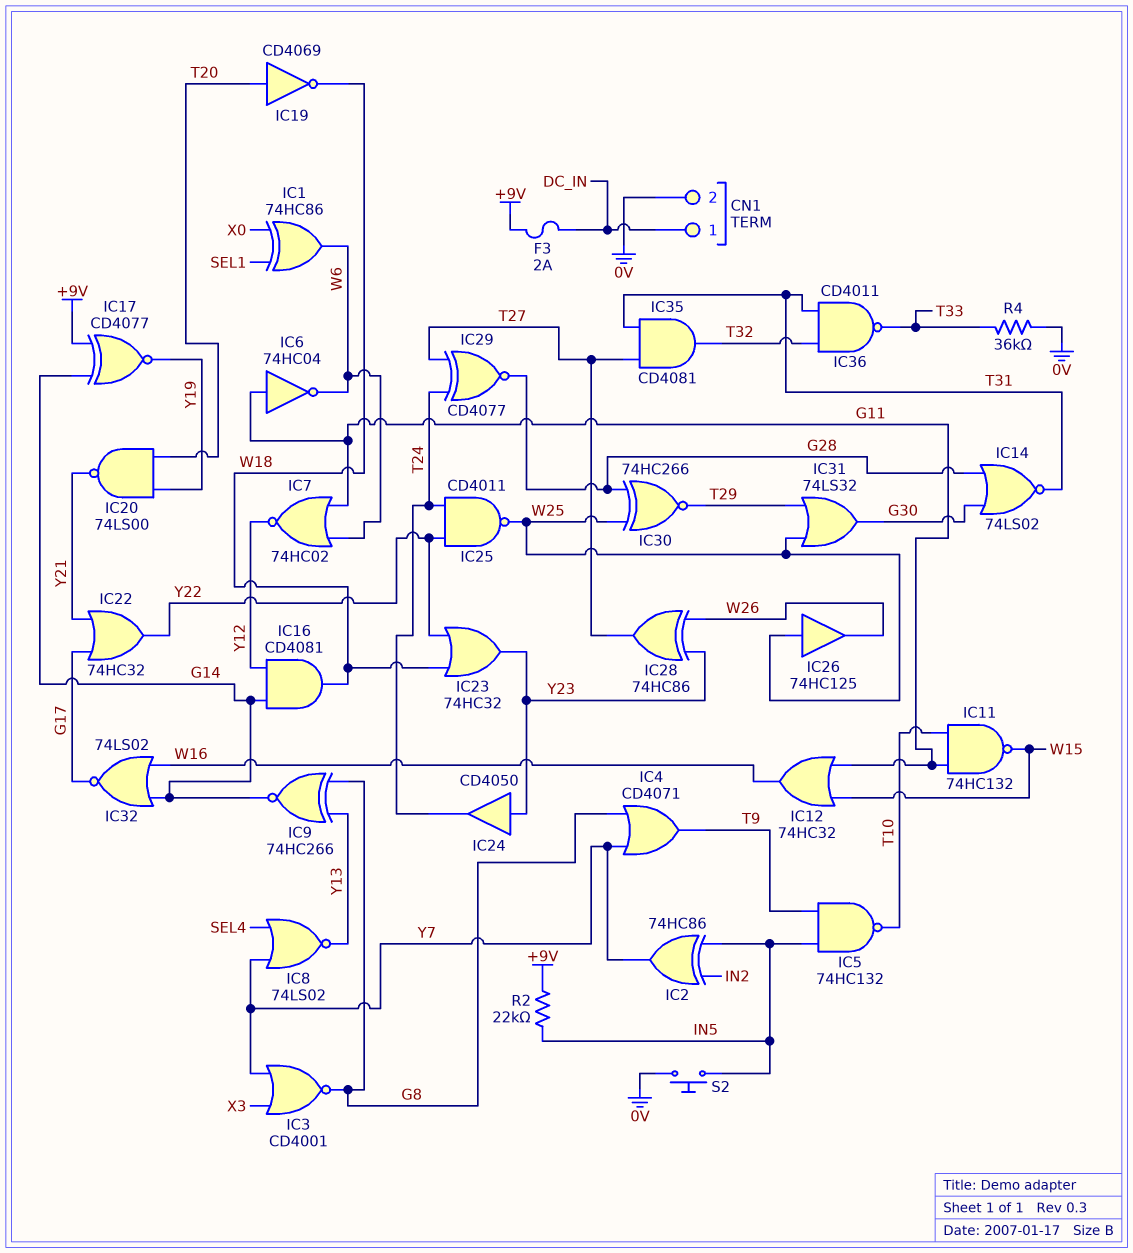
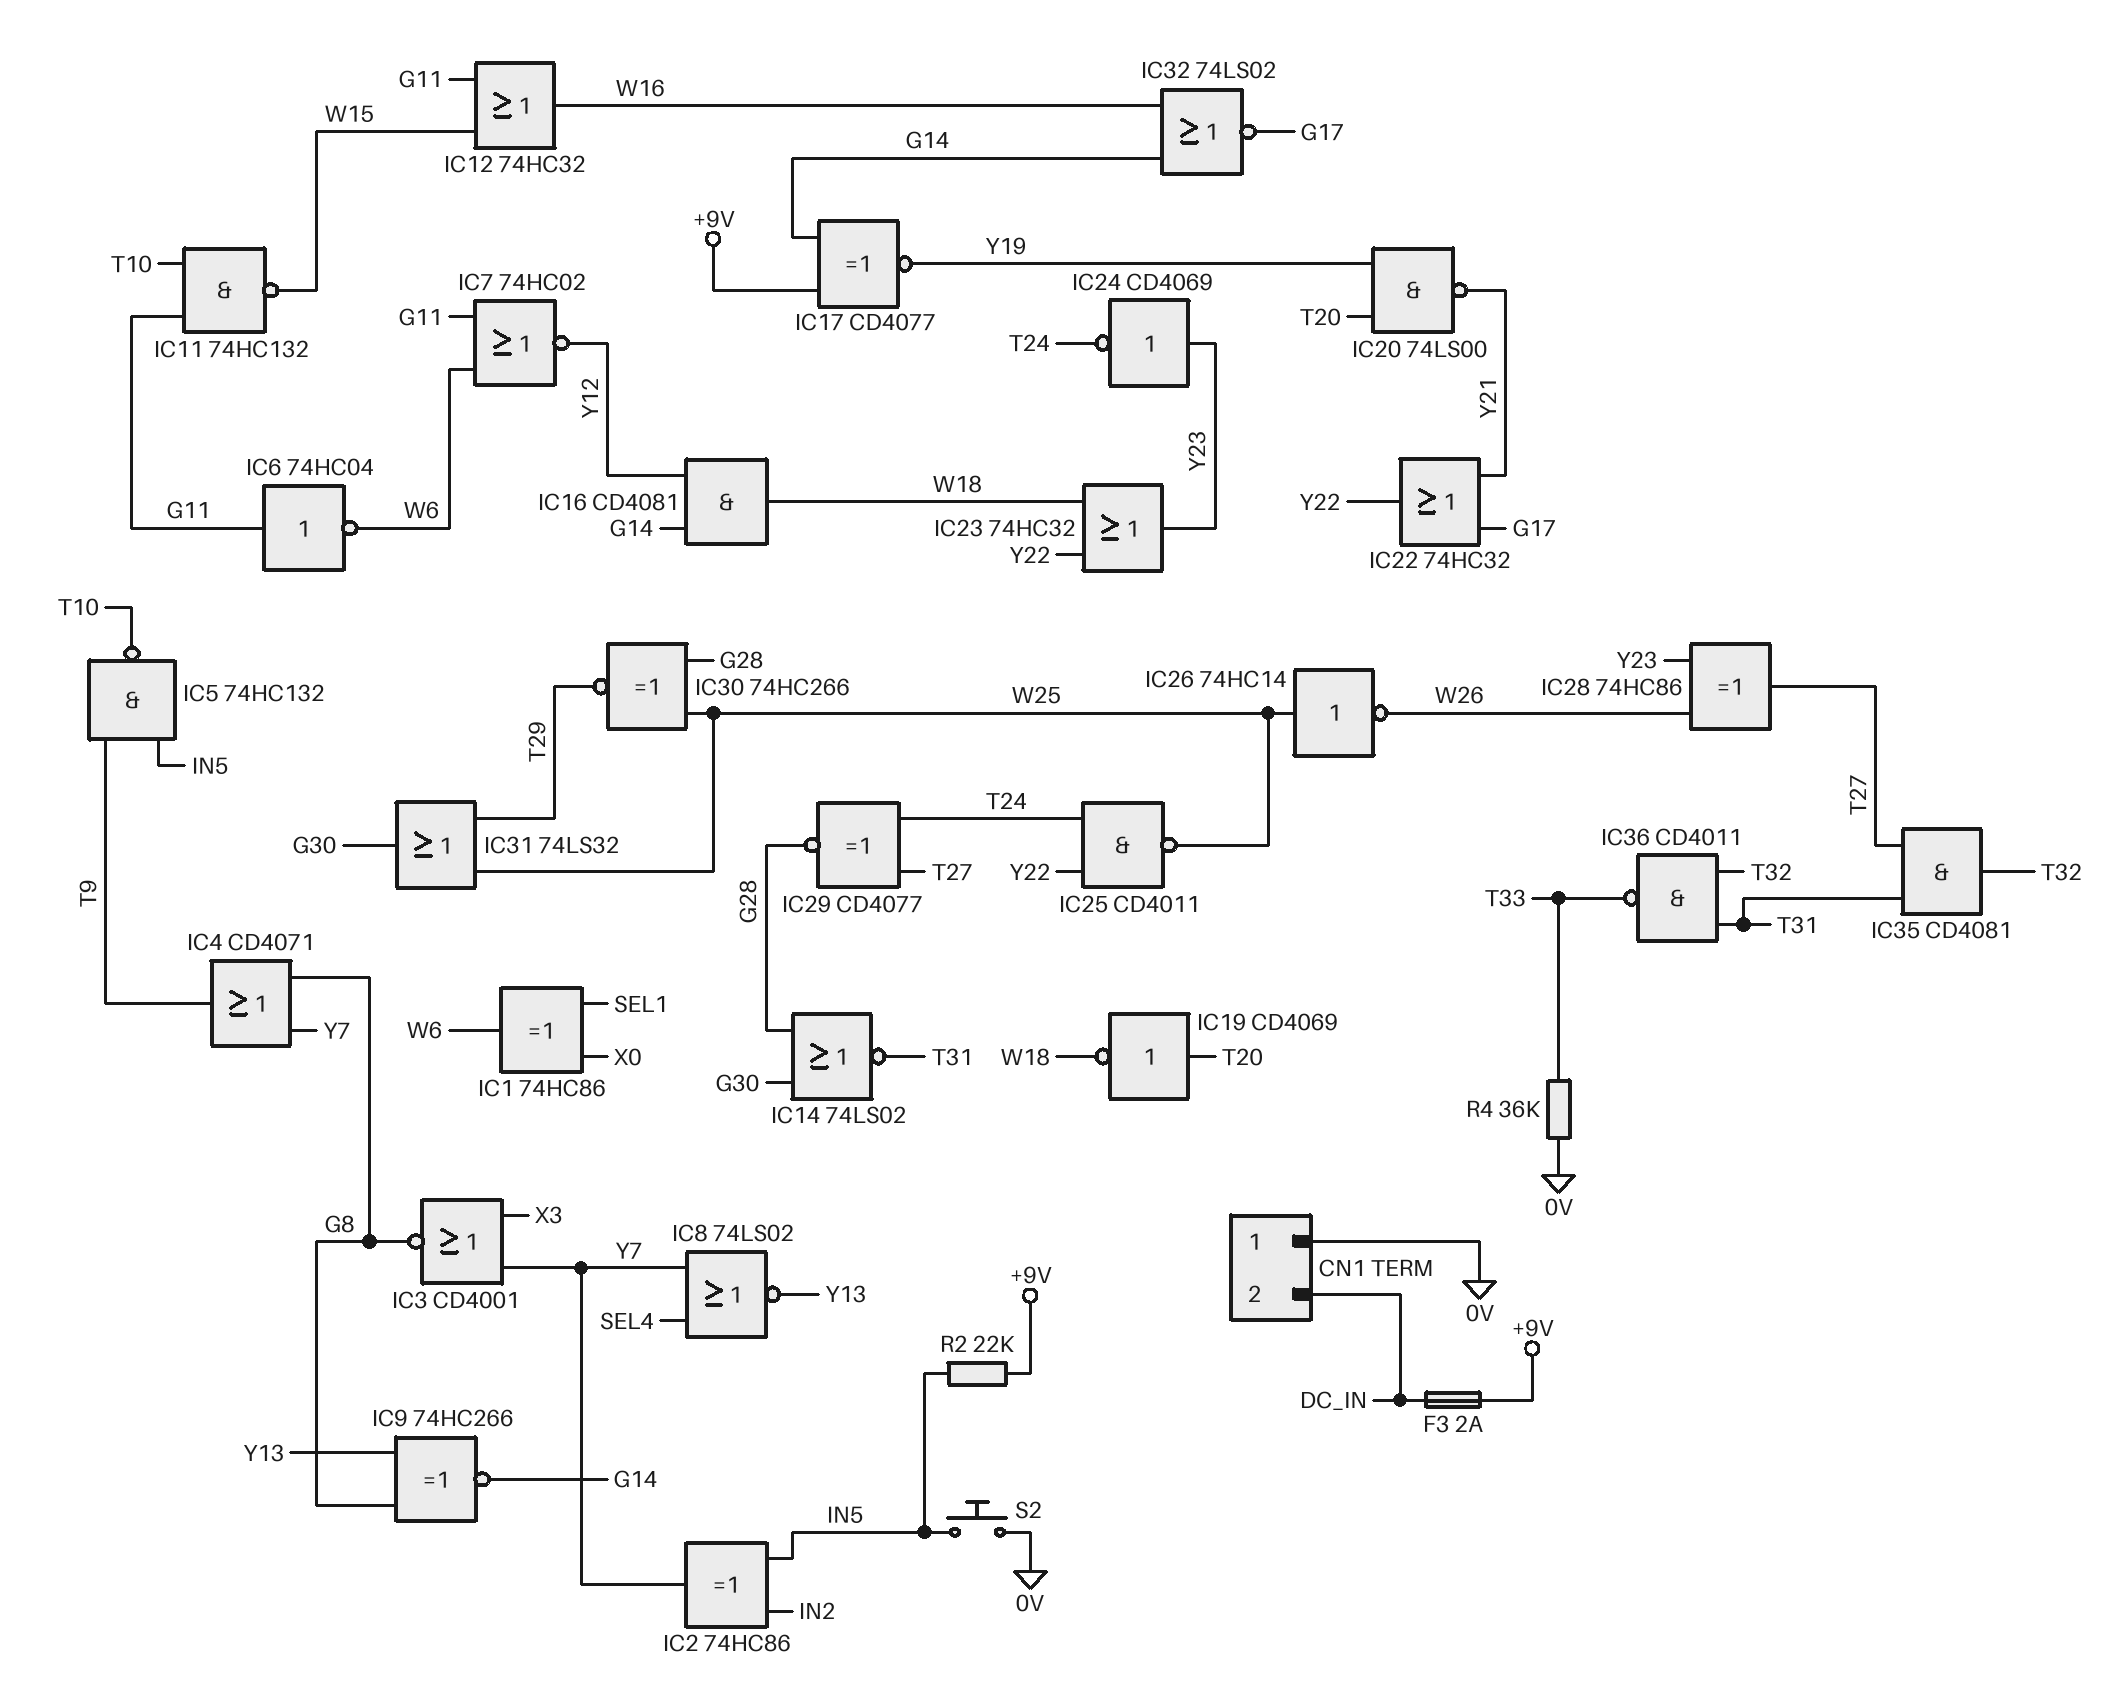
CN1 pin 1: DC_IN -> 0V
CN1 pin 2: 0V -> DC_IN
IC24: buffer CD4050 (in Y23, out T24) -> NOT CD4069 (in Y23, out T24)
IC26: buffer 74HC125 (in W25, out W26) -> NOT 74HC14 (in W25, out W26)

